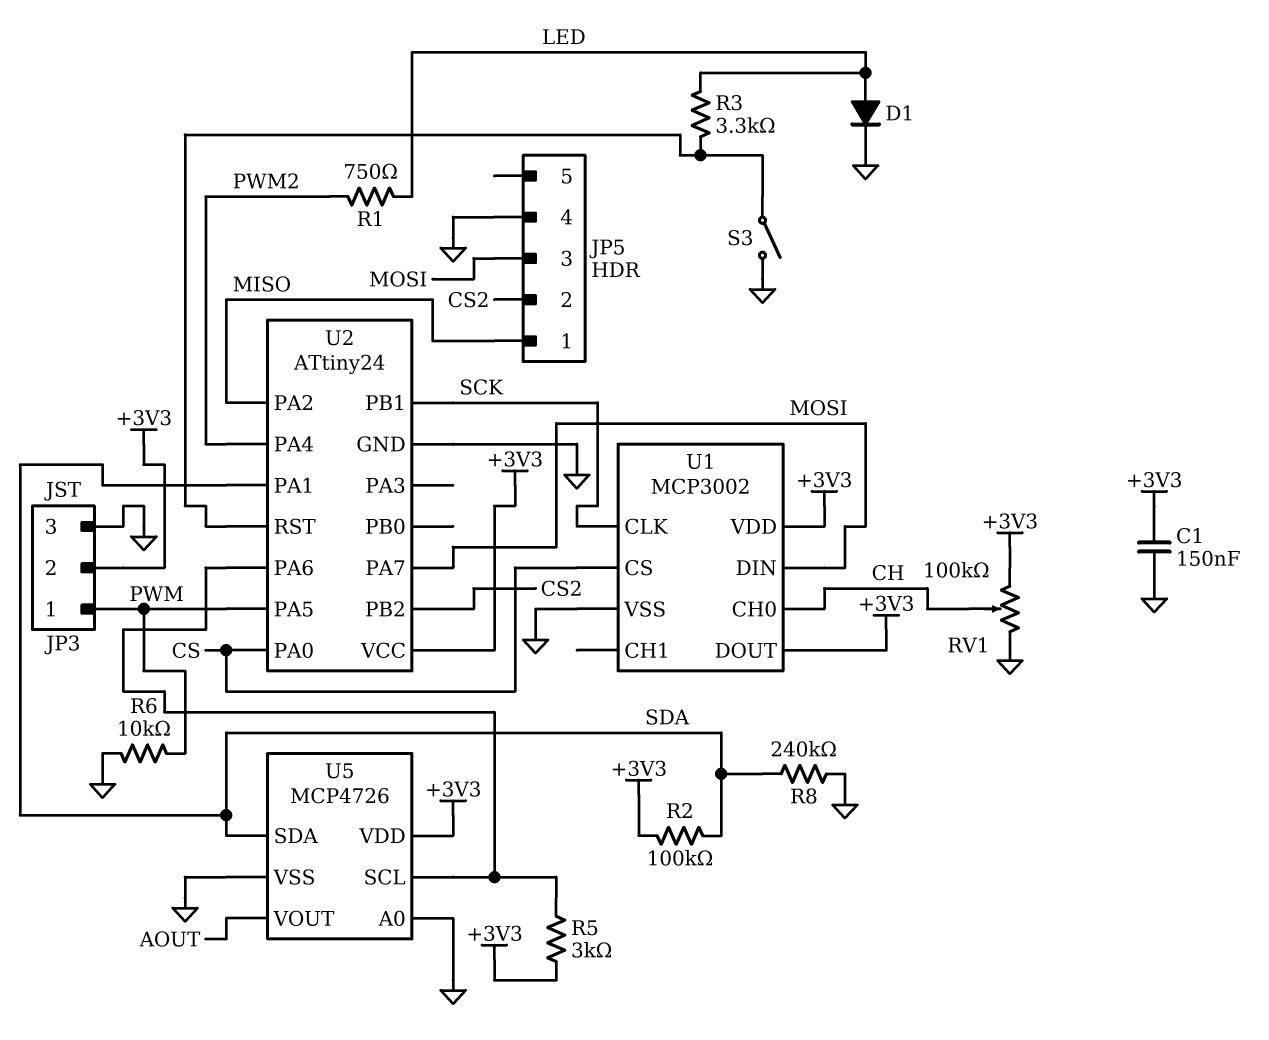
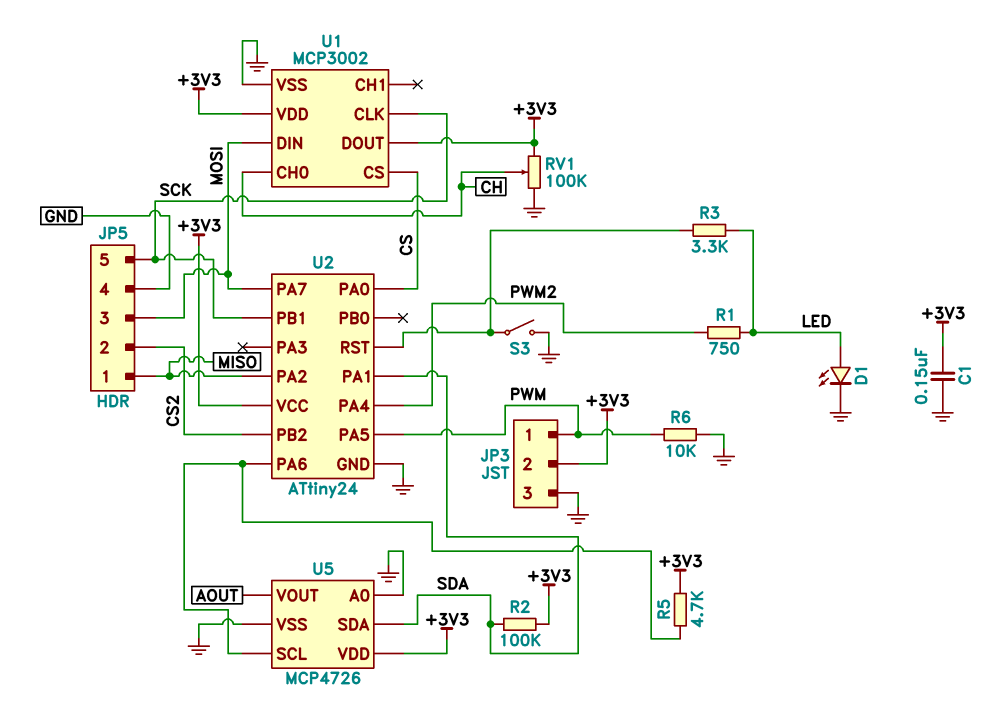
D1: diode (A LED, K GND) -> LED (A LED, K GND)
JP5 pin 5: none -> SCK
R5: 3k (+3V3, U2/PA6) -> 4.7k (+3V3, U2/PA6)
R8: 240k (GND, SDA) -> none

